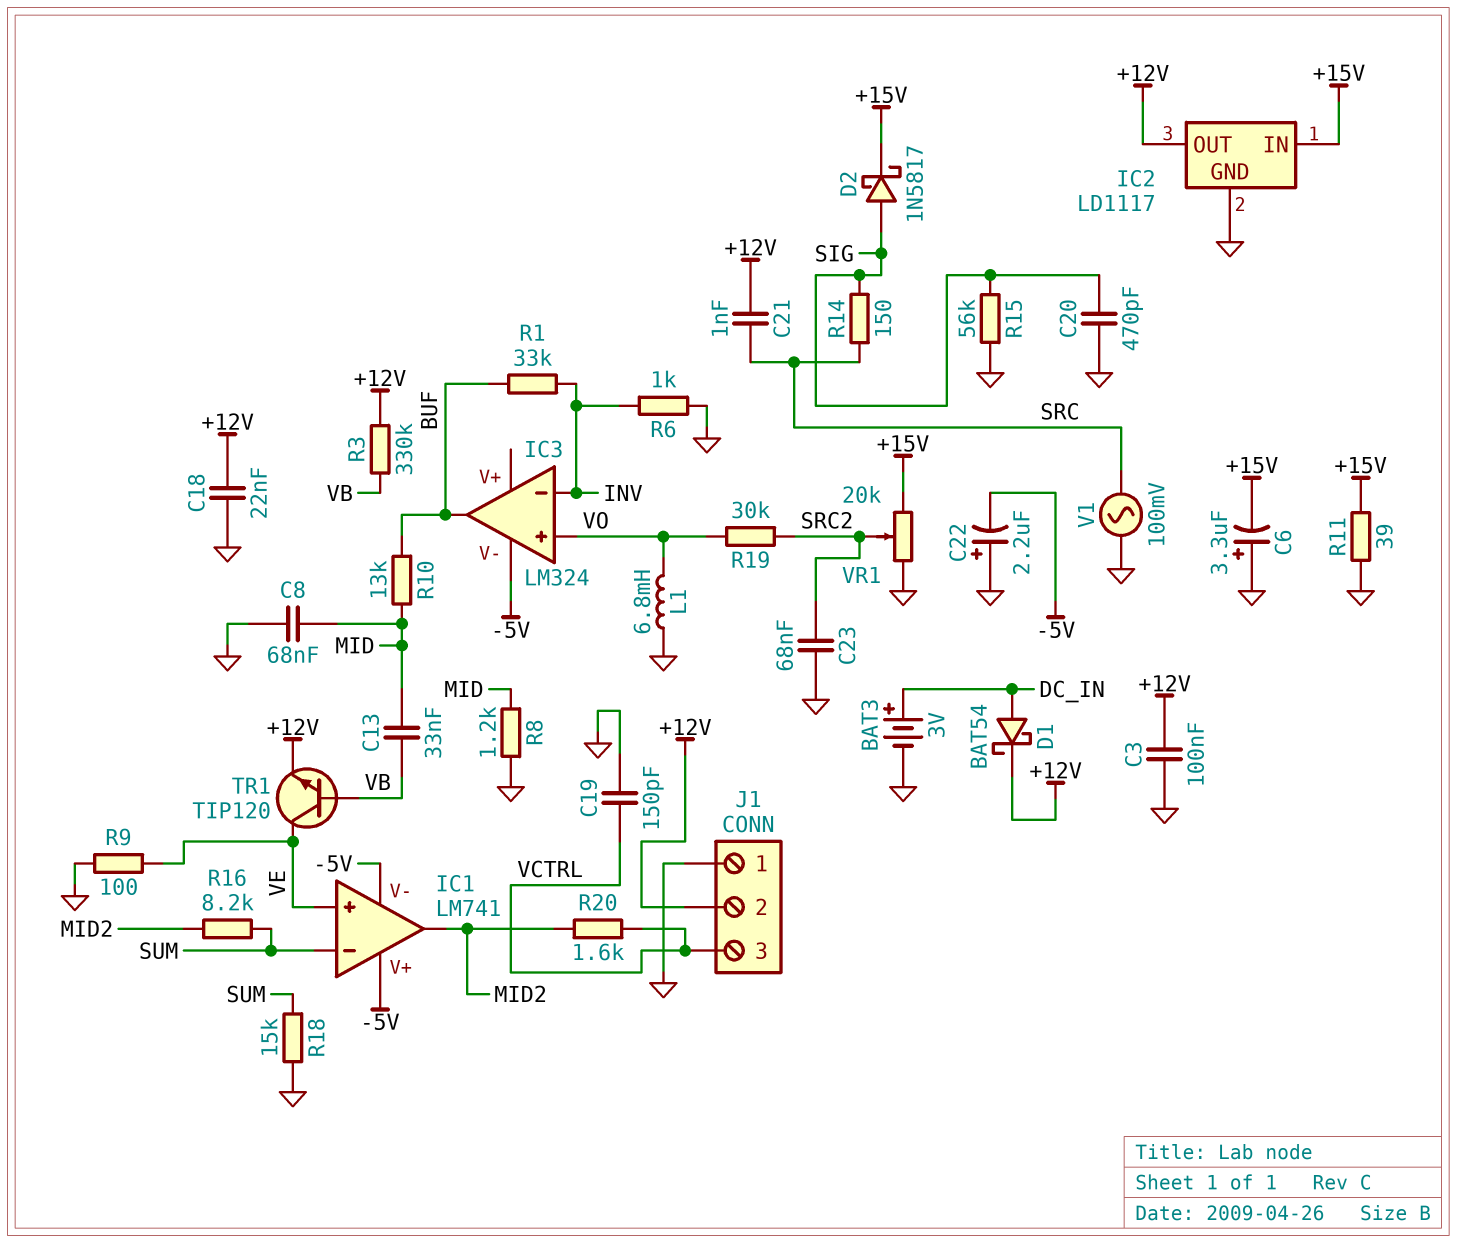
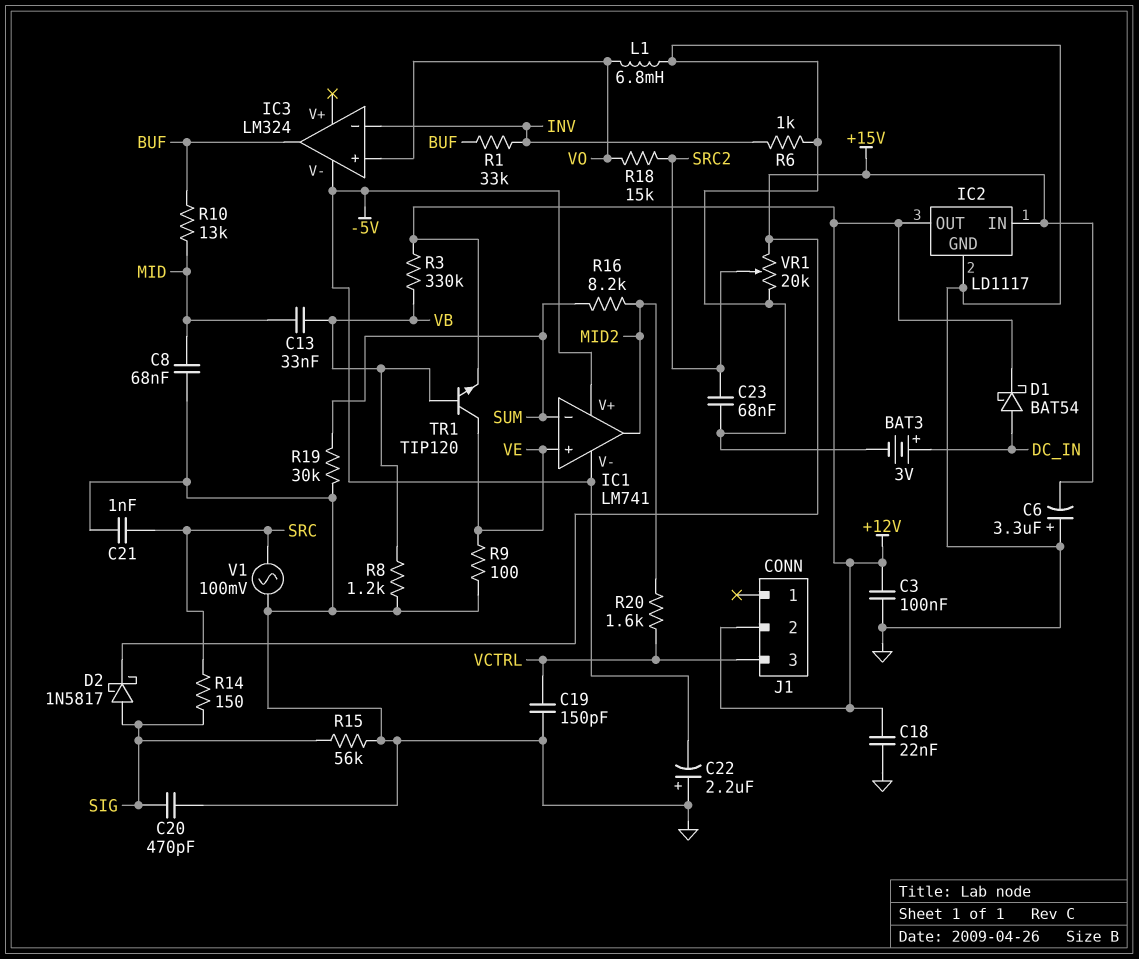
C21: 1nF (+12V, SRC) -> 1nF (GND, SRC)
J1 pin 1: GND -> none
R8: 1.2k (GND, MID) -> 1.2k (GND, VB)
R11: 39 (+15V, GND) -> none
R18: 15k (GND, SUM) -> 15k (SRC2, VO)
R19: 30k (SRC2, VO) -> 30k (GND, SUM)

